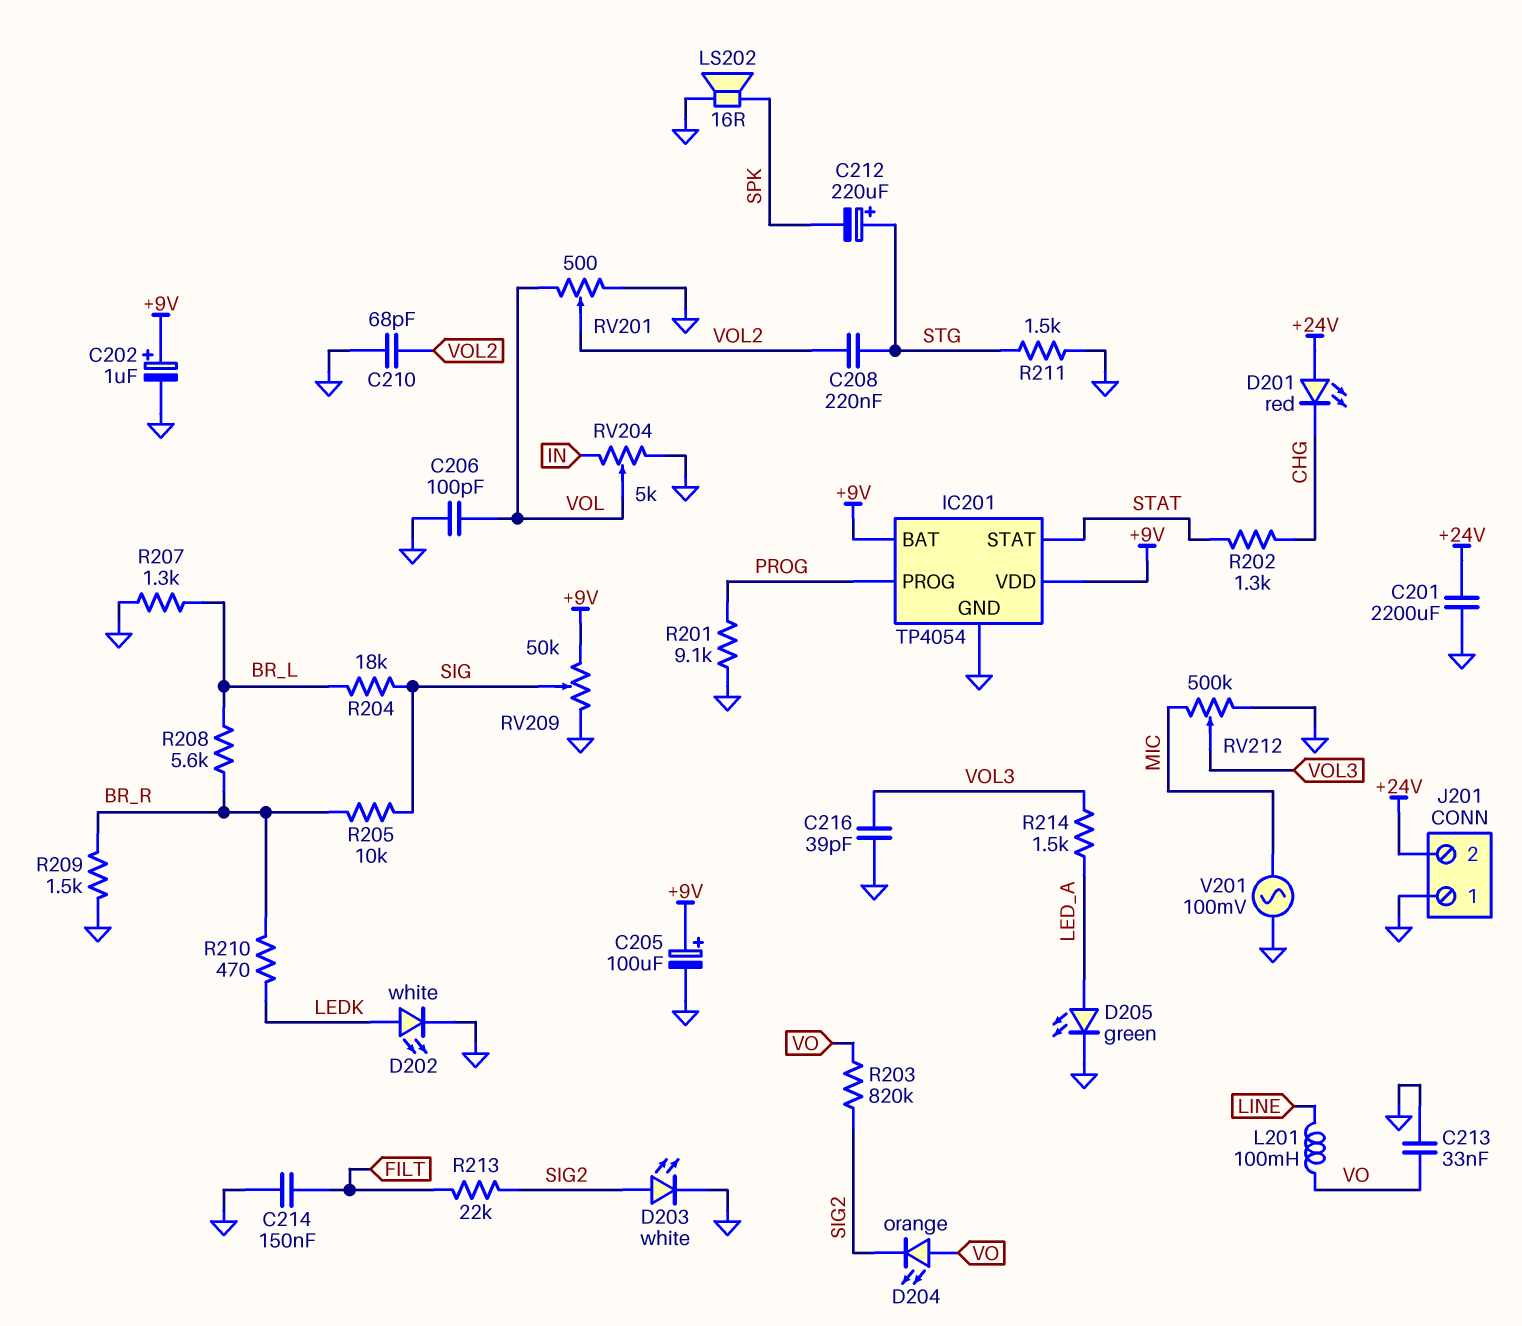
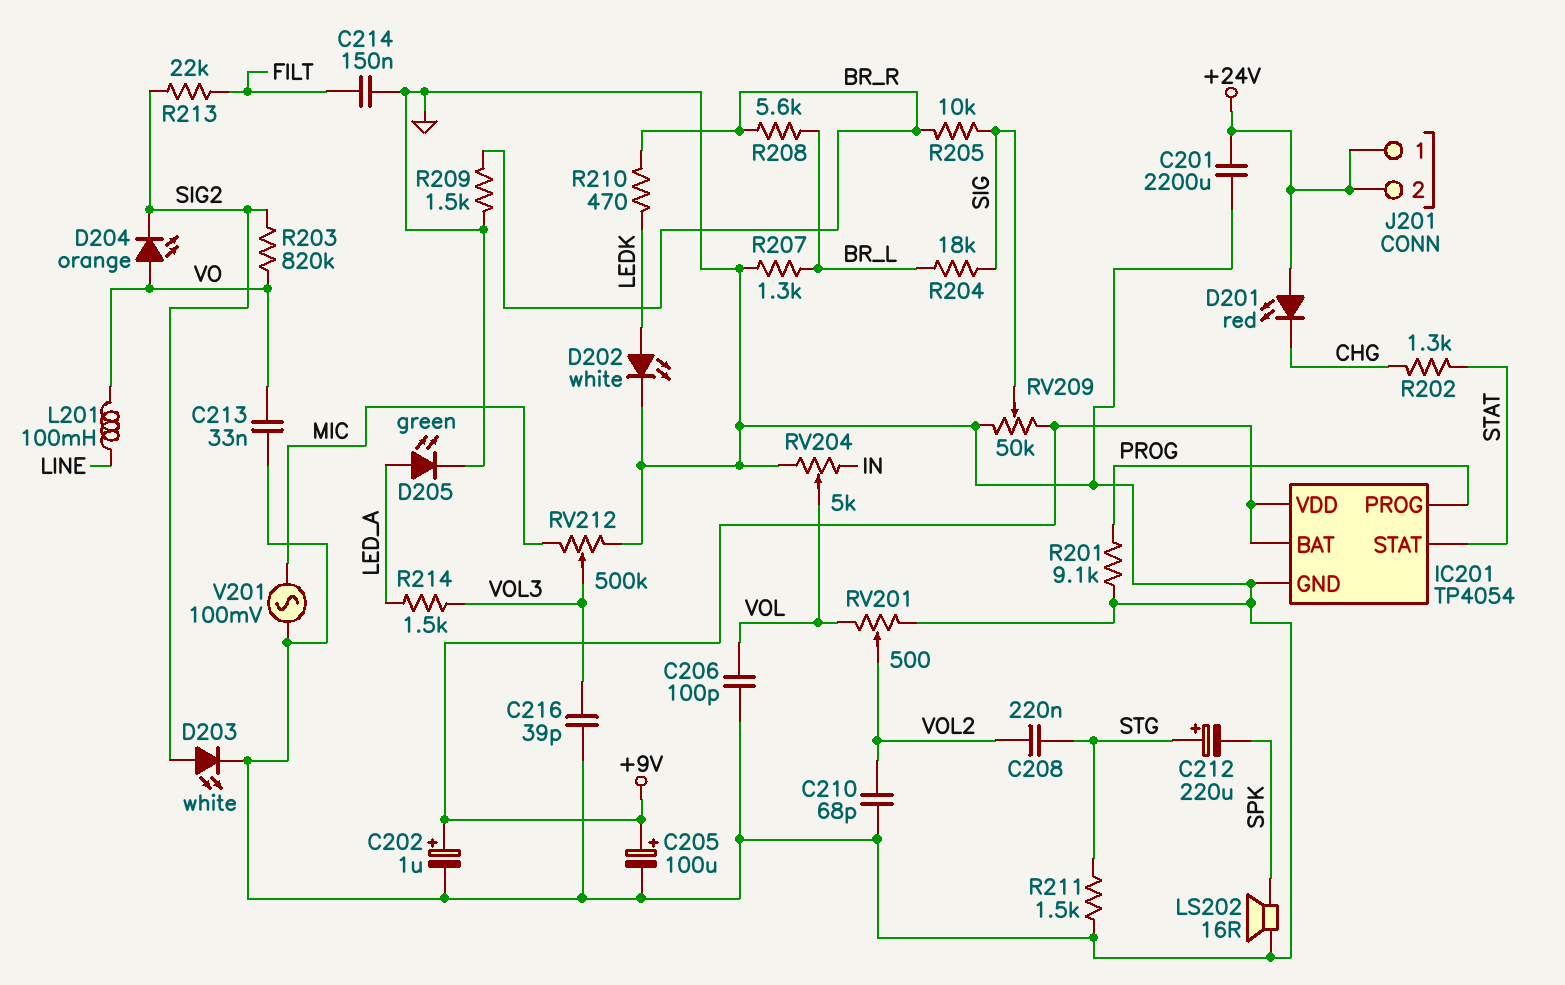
J201 pin 1: GND -> +24V

